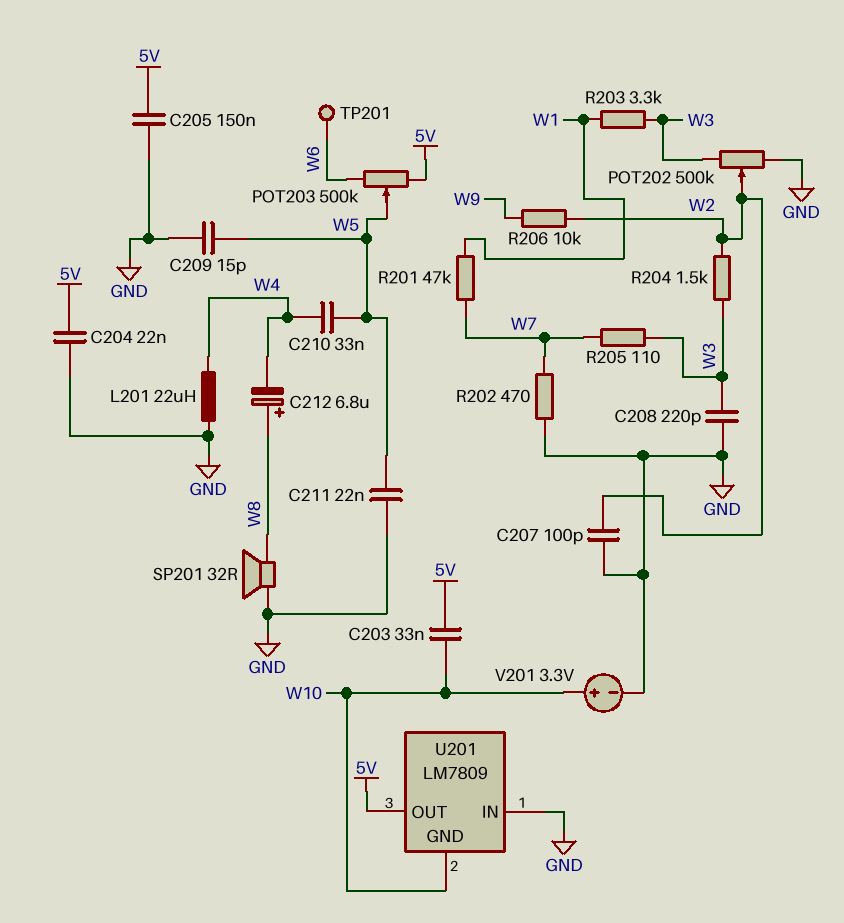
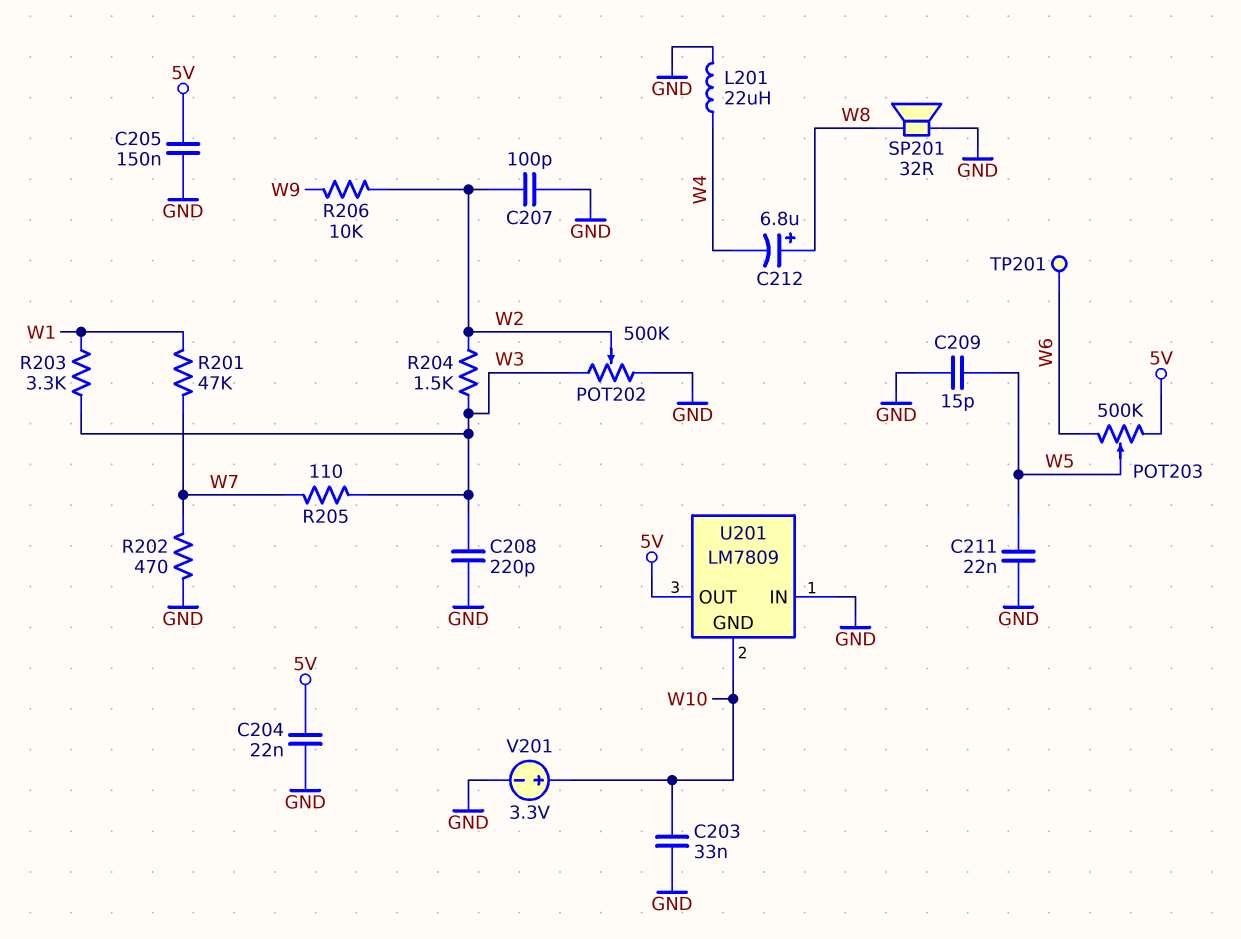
C203: 33nF (5V, W10) -> 33nF (GND, W10)
C210: 33nF (W4, W5) -> none

